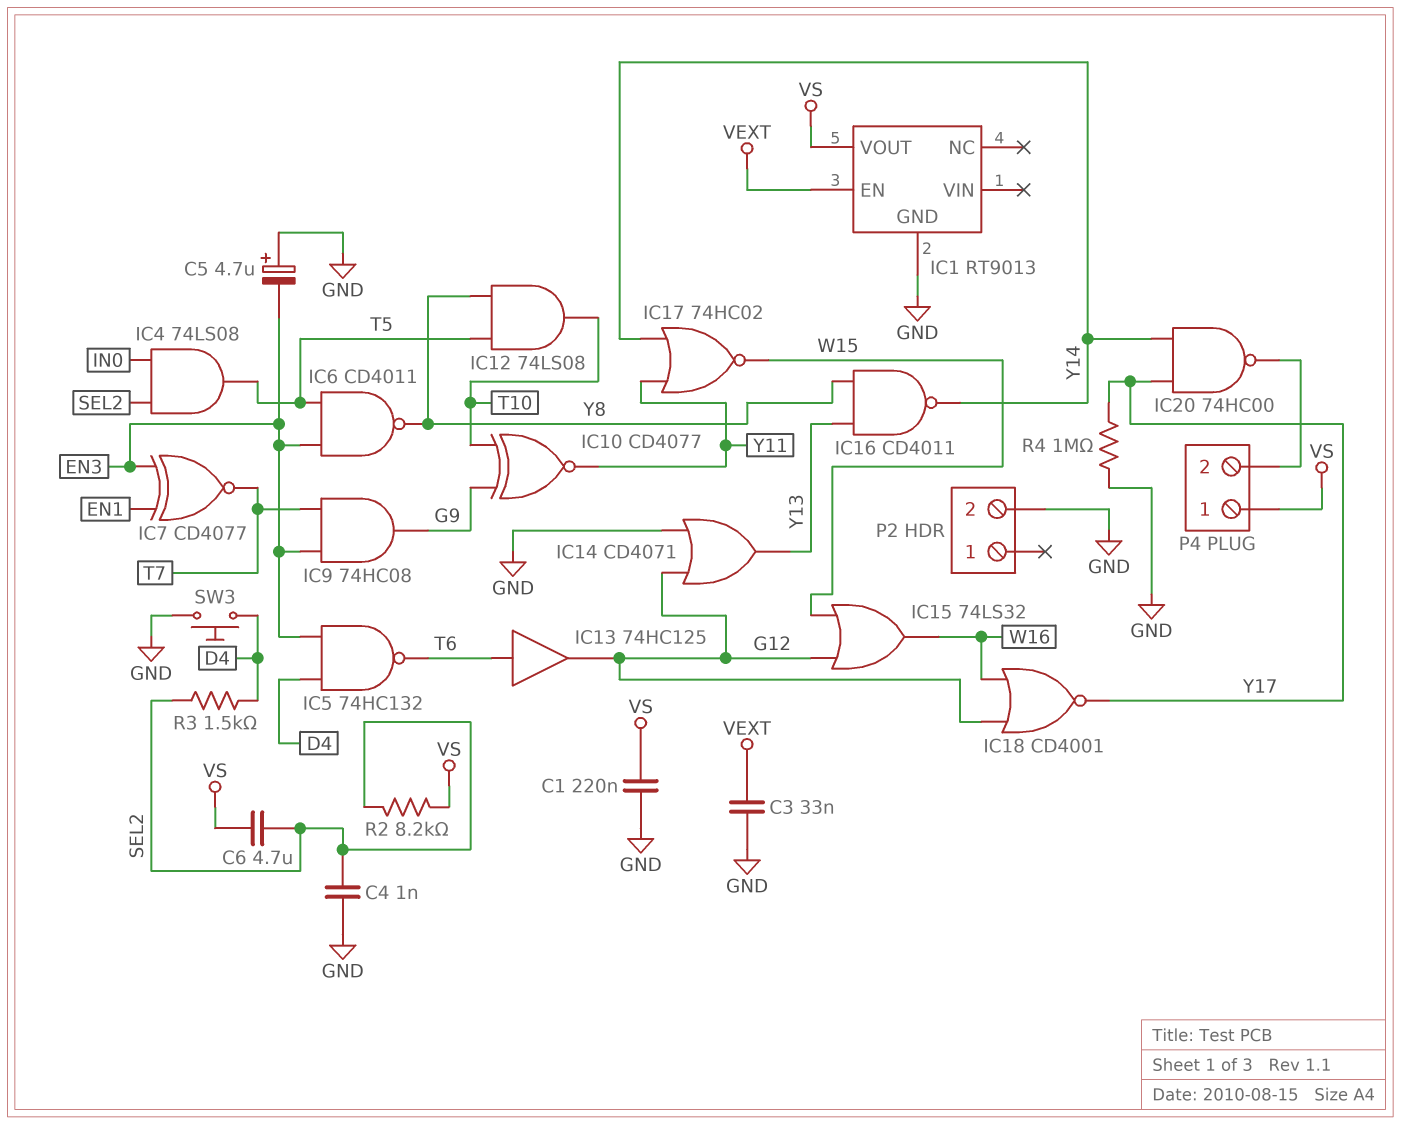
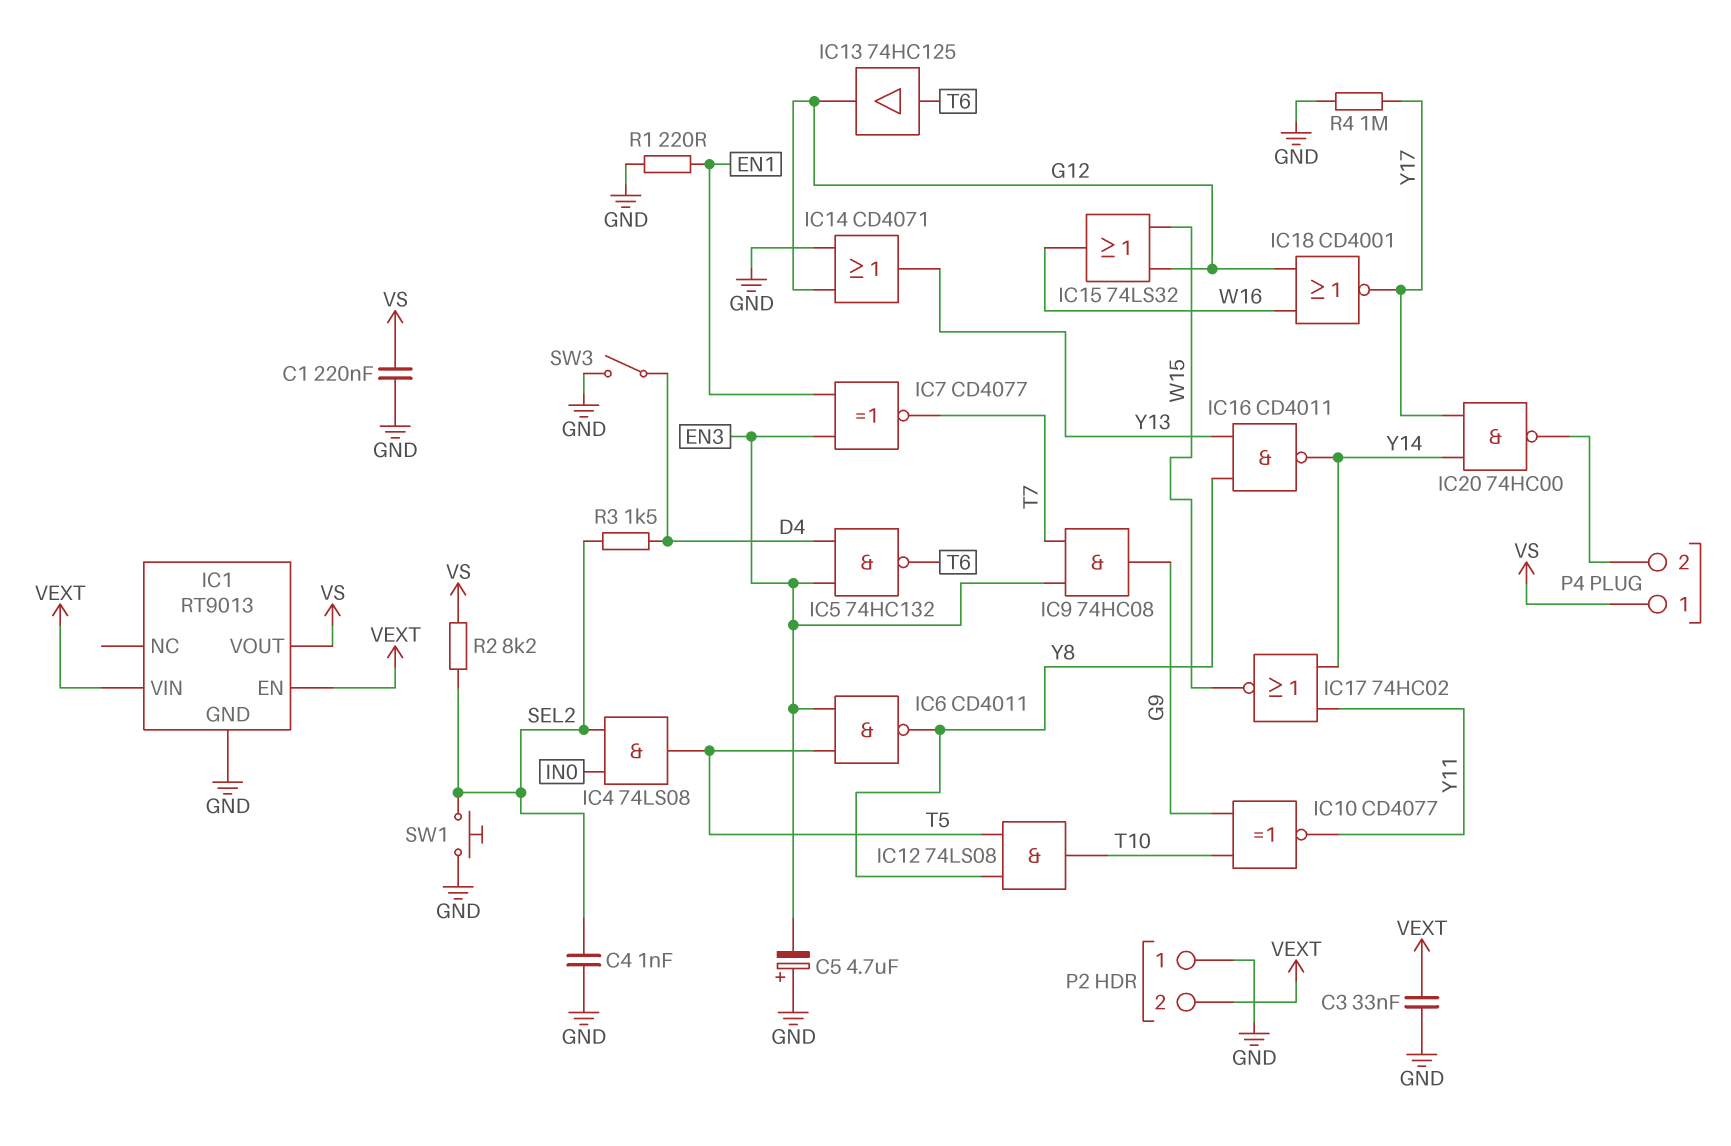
C6: 4.7uF (SEL2, VS) -> none
IC1 pin VIN: none -> VEXT
P2 pin 1: none -> GND
P2 pin 2: GND -> VEXT
R1: none -> 220 (EN1, GND)
SW1: none -> button (GND, SEL2)
SW3: button (D4, GND) -> switch (D4, GND)

